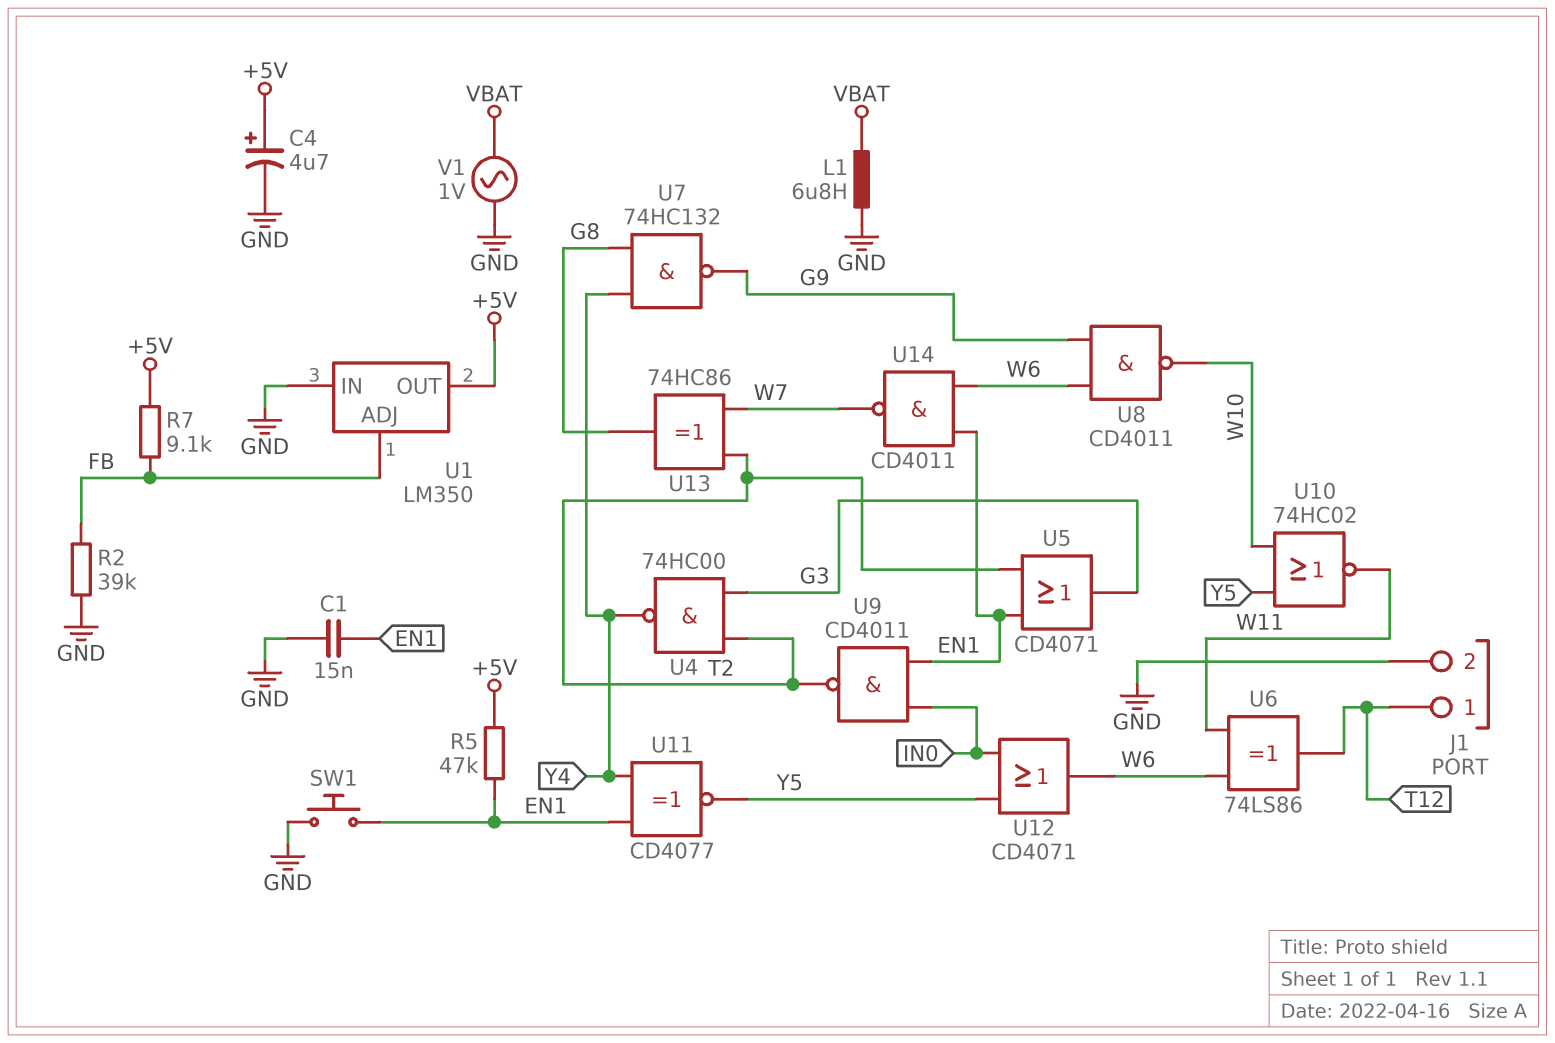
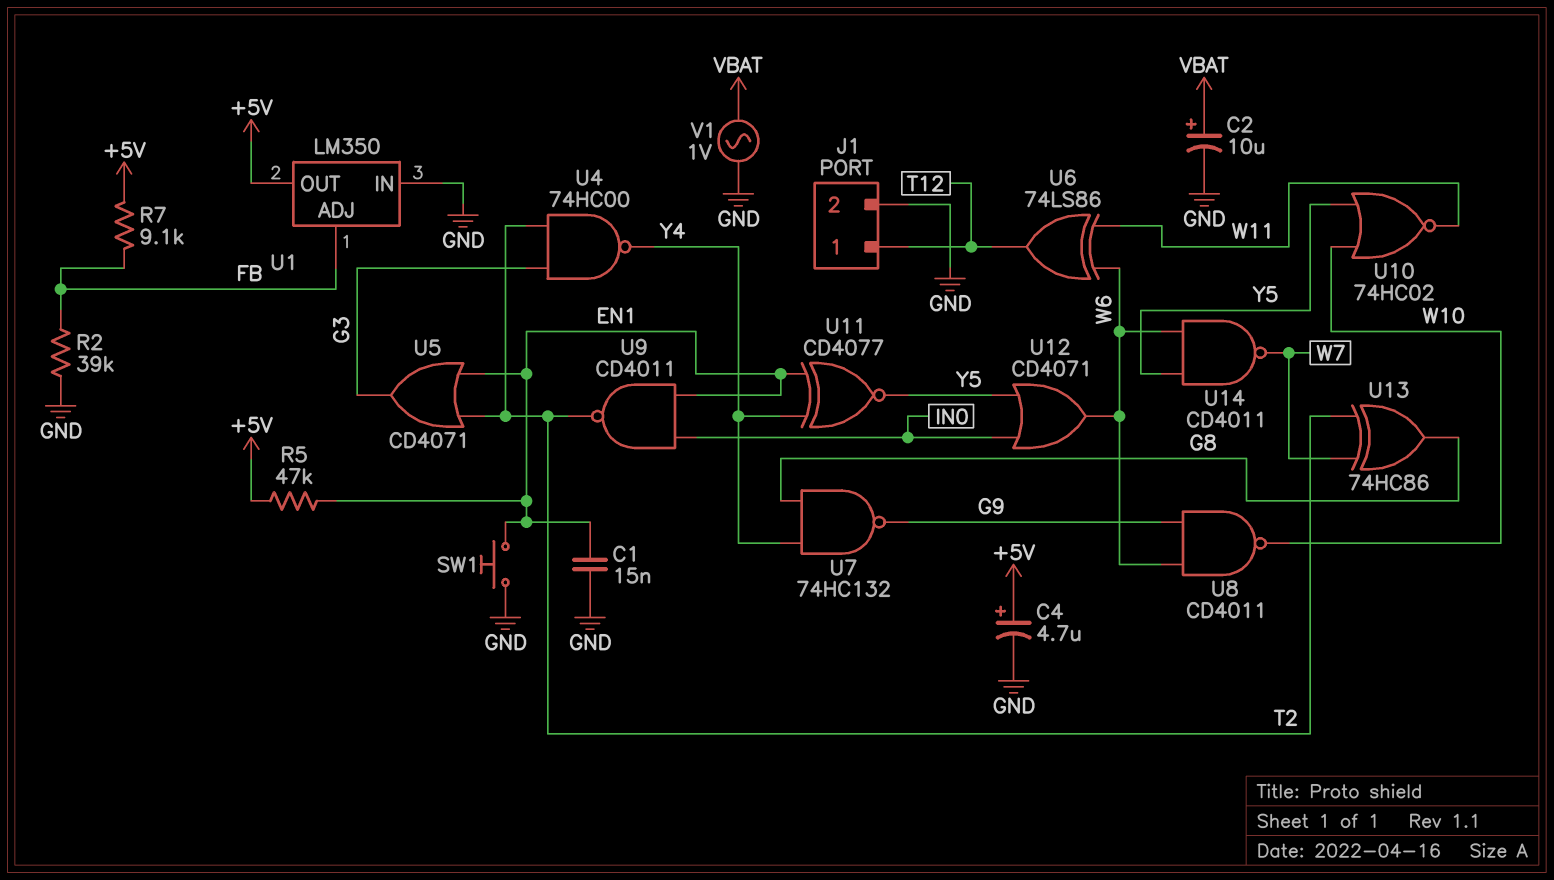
C2: none -> 10uF (plus VBAT, minus GND)
L1: 6.8uH (GND, VBAT) -> none
U14: NAND CD4011 (in EN1, in W6, out W7) -> NAND CD4011 (in W6, in Y5, out W7)

